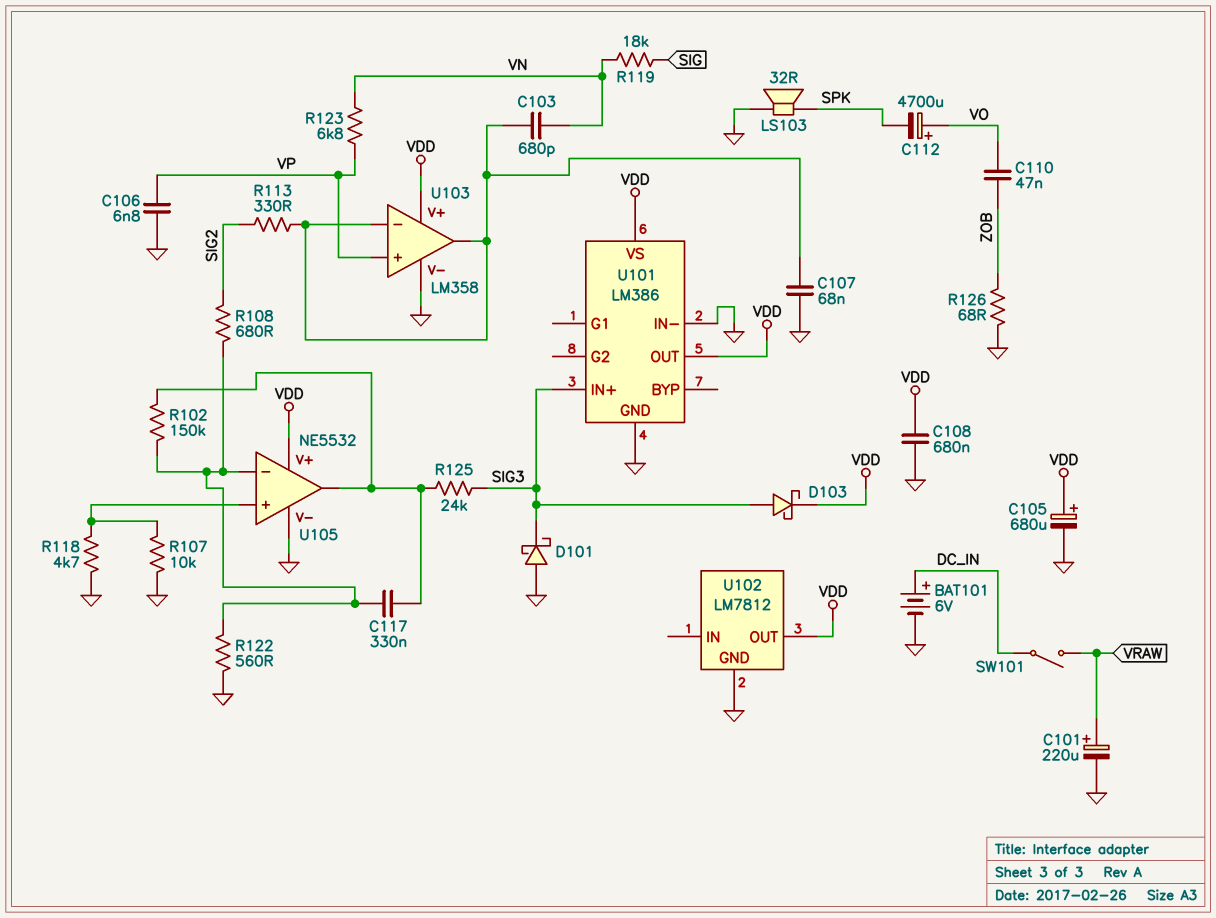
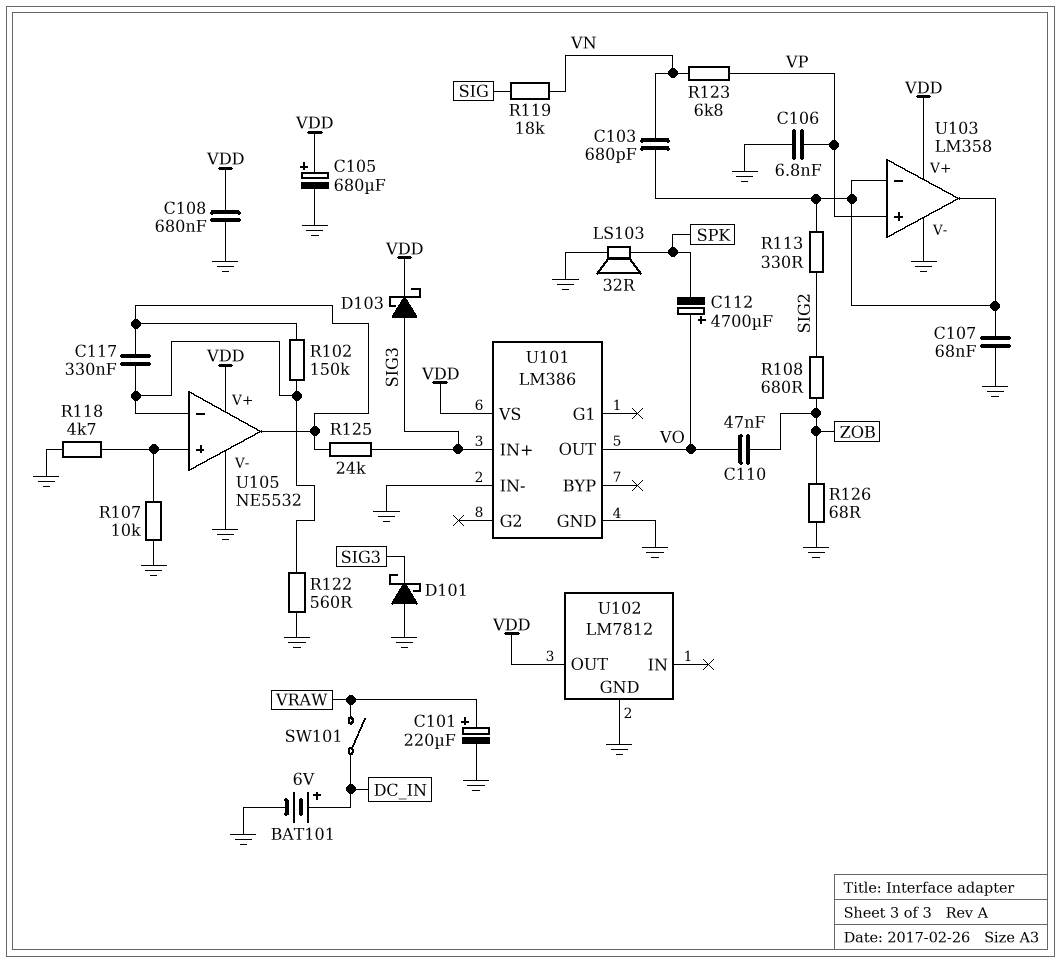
R108: 680 (SIG2, U105/in-) -> 680 (SIG2, ZOB)
U101 pin OUT: VDD -> VO

